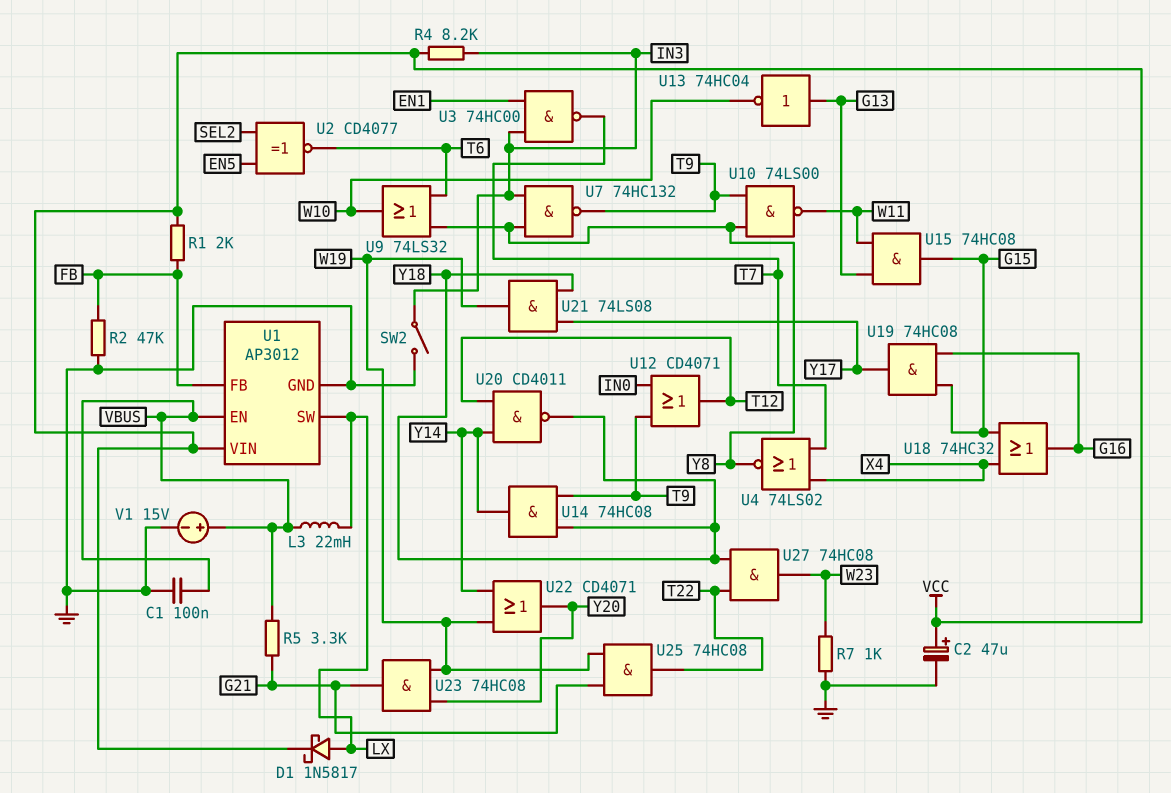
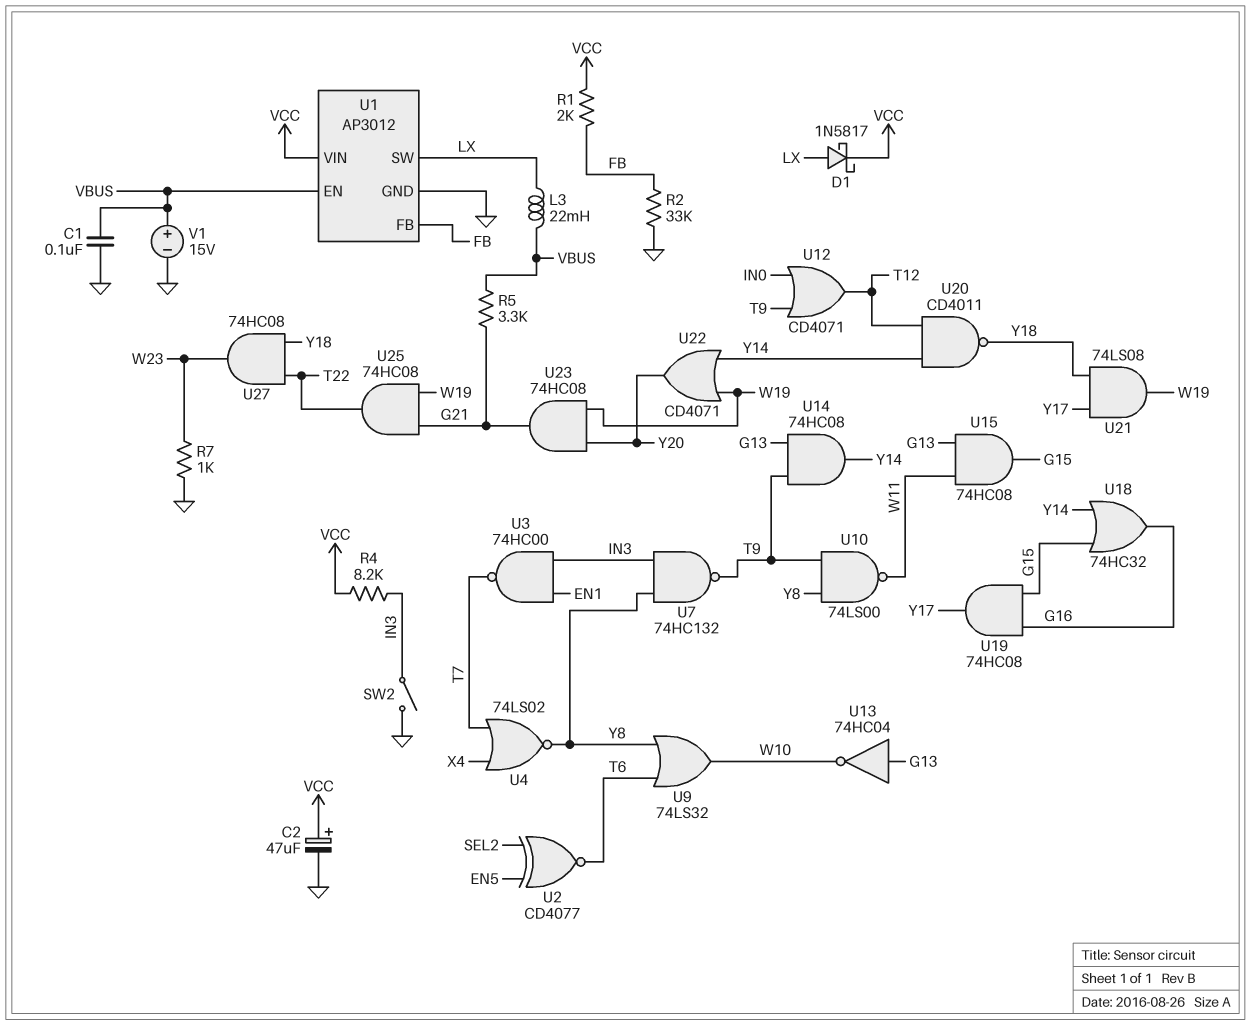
R2: 47k (FB, GND) -> 33k (FB, GND)
U14: AND 74HC08 (in T9, in Y18, out Y14) -> AND 74HC08 (in G13, in T9, out Y14)
U18: OR 74HC32 (in G15, in X4, out G16) -> OR 74HC32 (in G15, in Y14, out G16)

